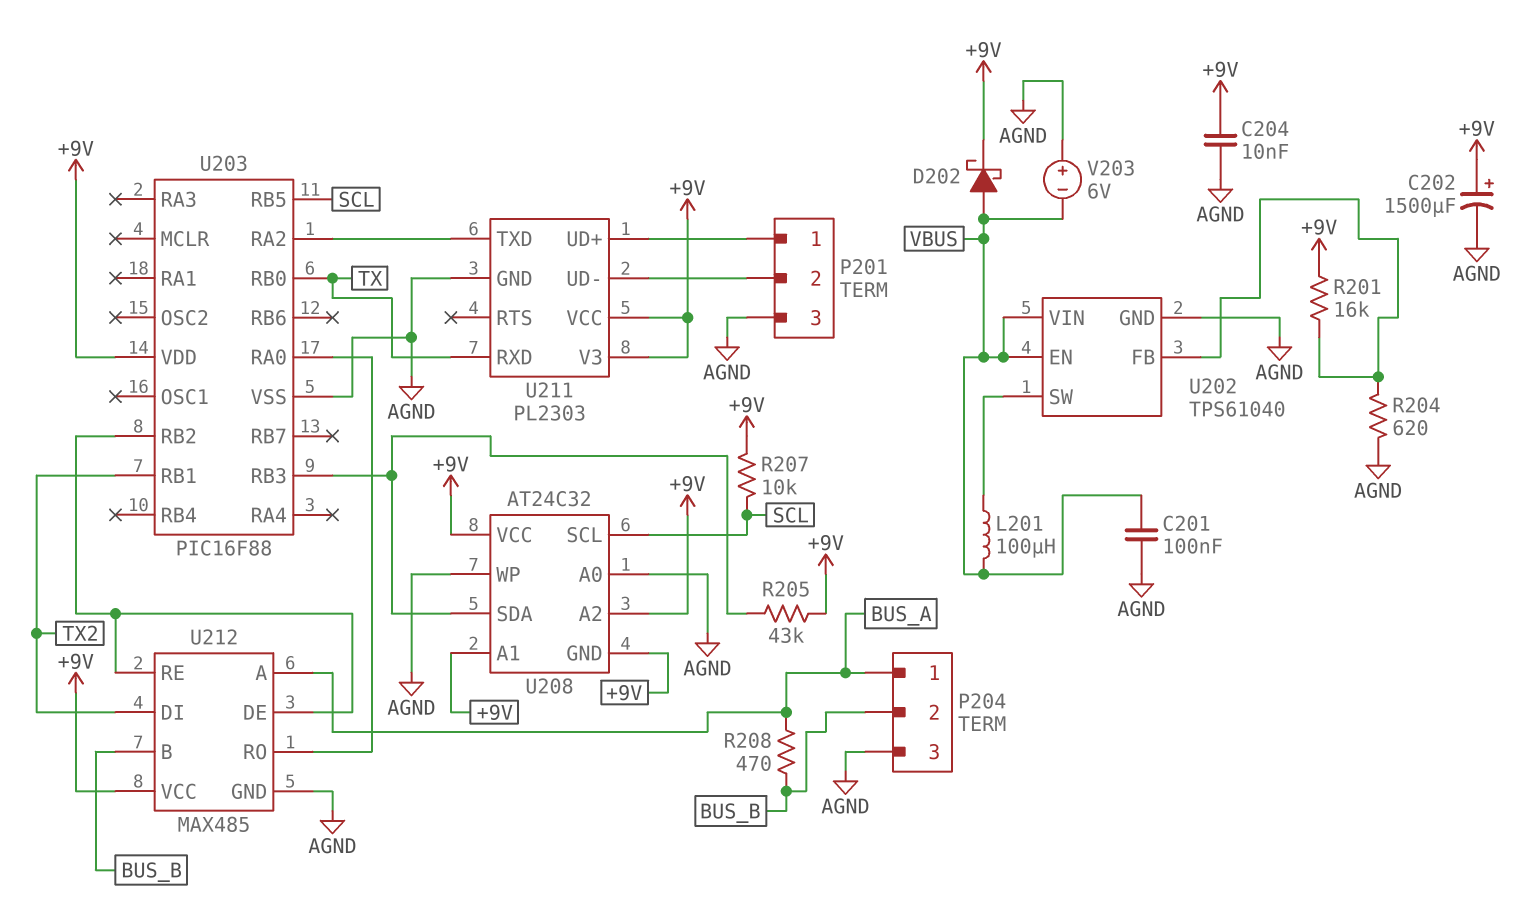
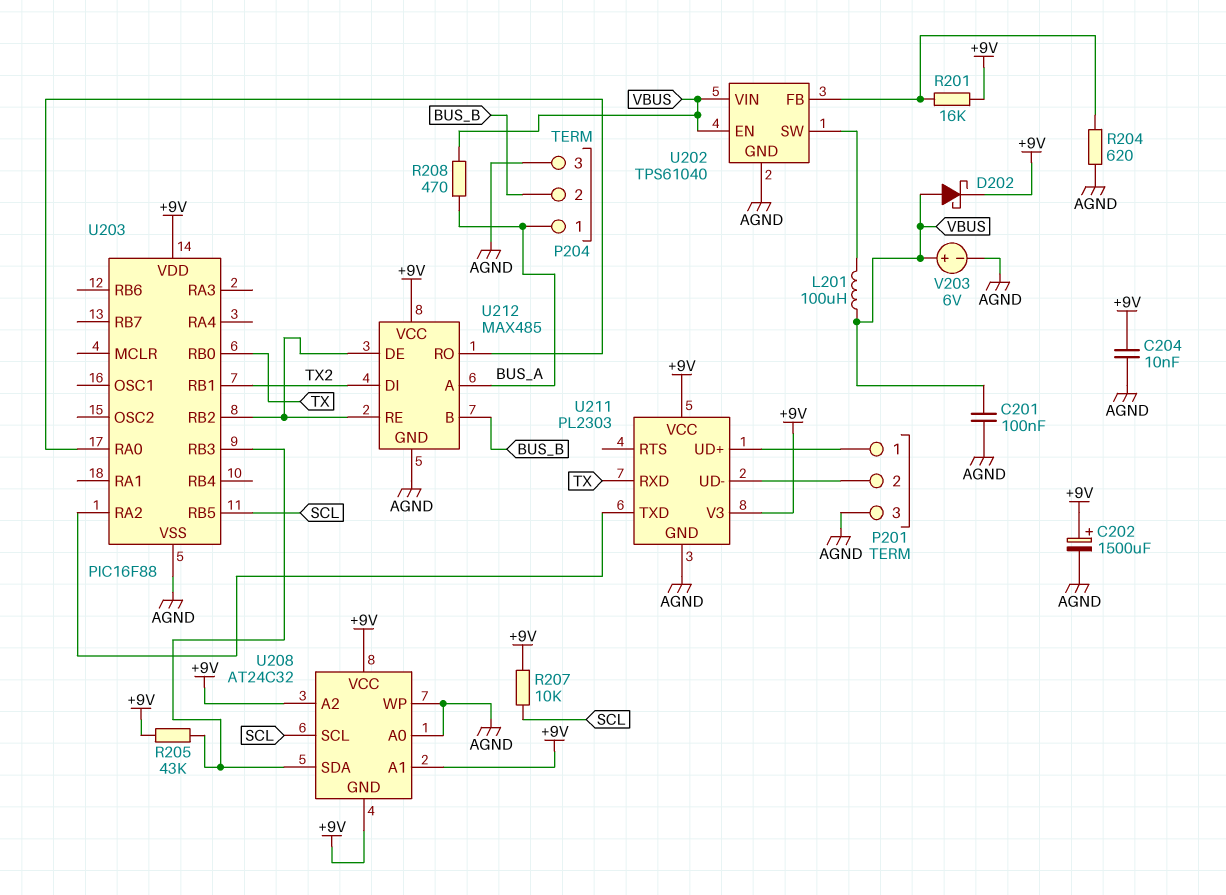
R208: 470 (BUS_A, BUS_B) -> 470 (BUS_A, VBUS)
V203: 6V (plus AGND, minus VBUS) -> 6V (plus VBUS, minus AGND)

